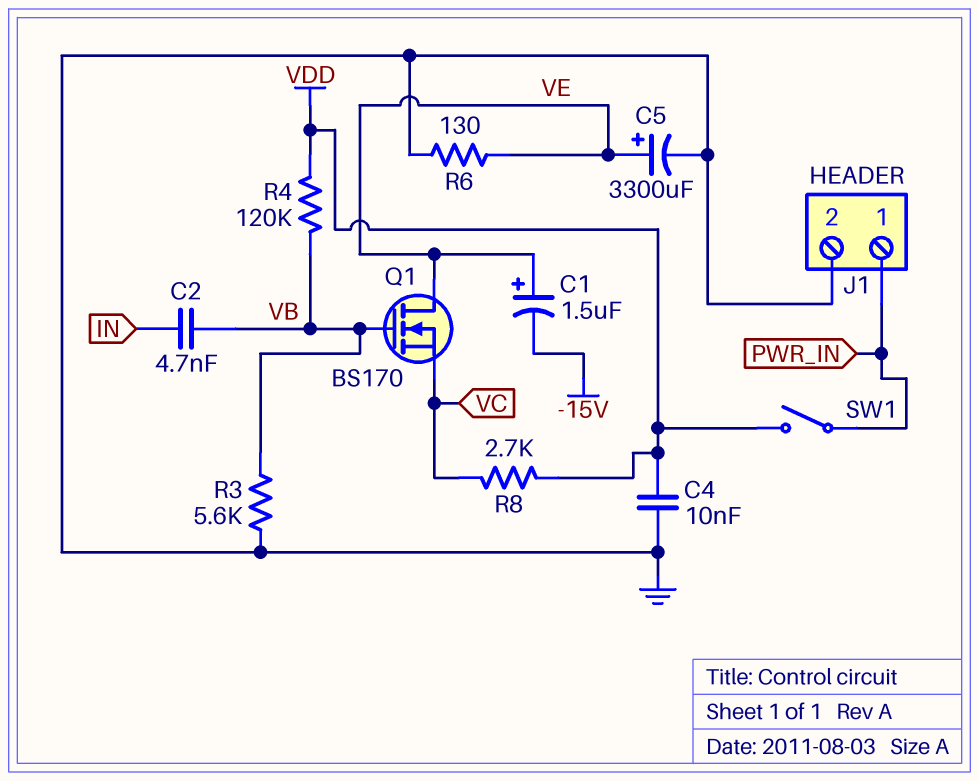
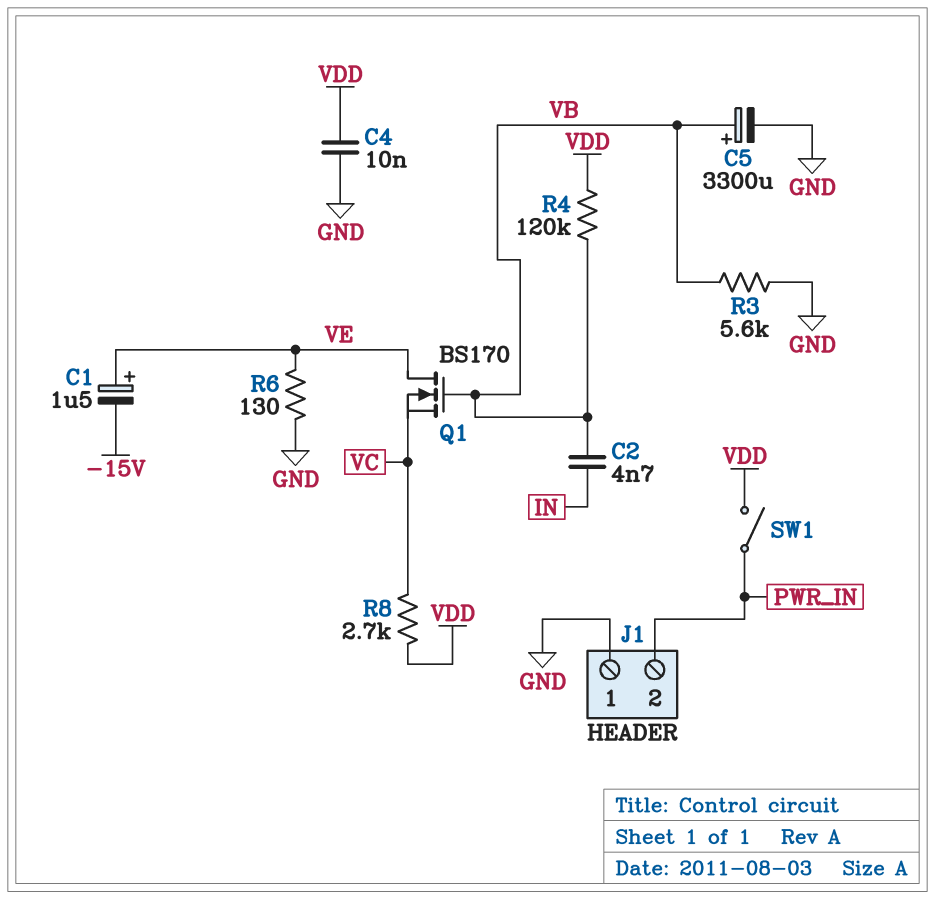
C5: 3300uF (plus VE, minus GND) -> 3300uF (plus VB, minus GND)
J1 pin 1: PWR_IN -> GND
J1 pin 2: GND -> PWR_IN

